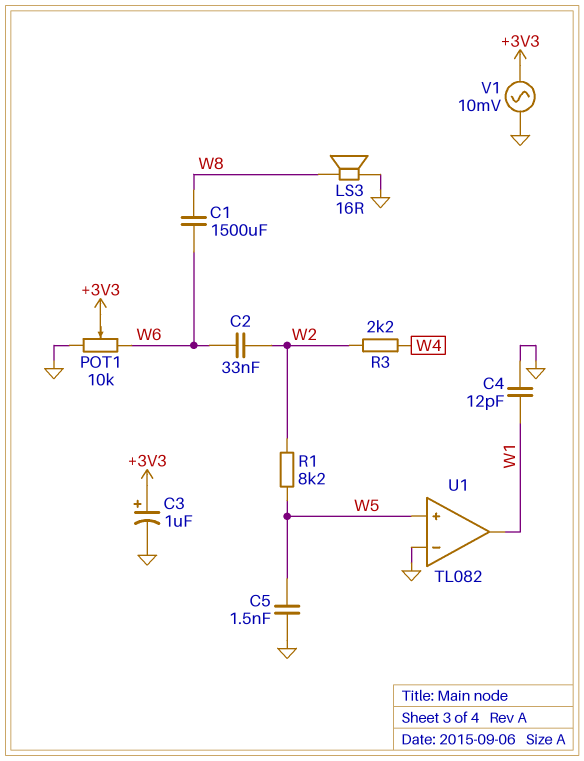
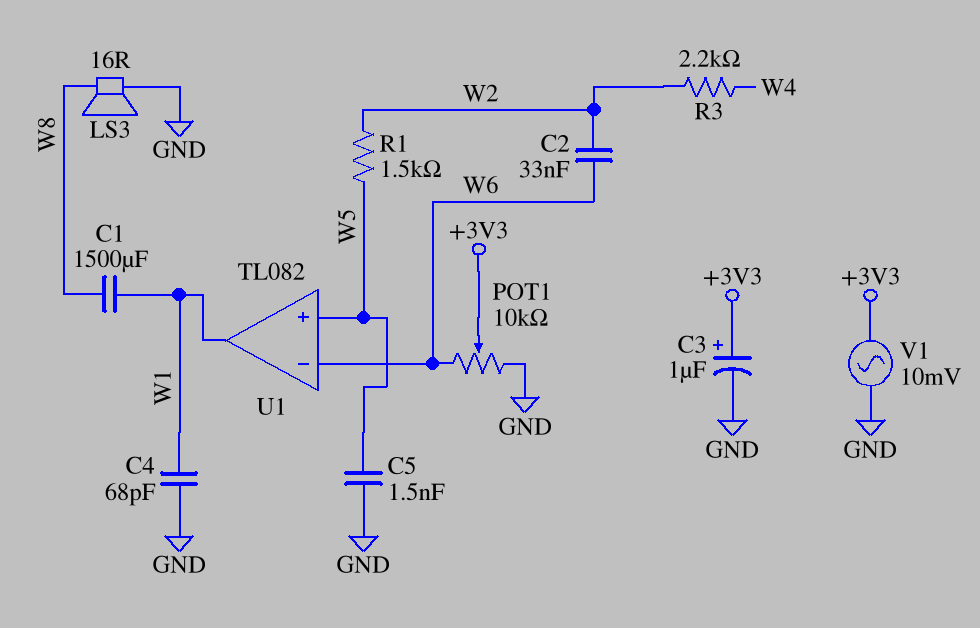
C1: 1500uF (W6, W8) -> 1500uF (W1, W8)
C4: 12pF (GND, W1) -> 68pF (GND, W1)
R1: 8.2k (W2, W5) -> 1.5k (W2, W5)
U1 pin in-: GND -> W6

